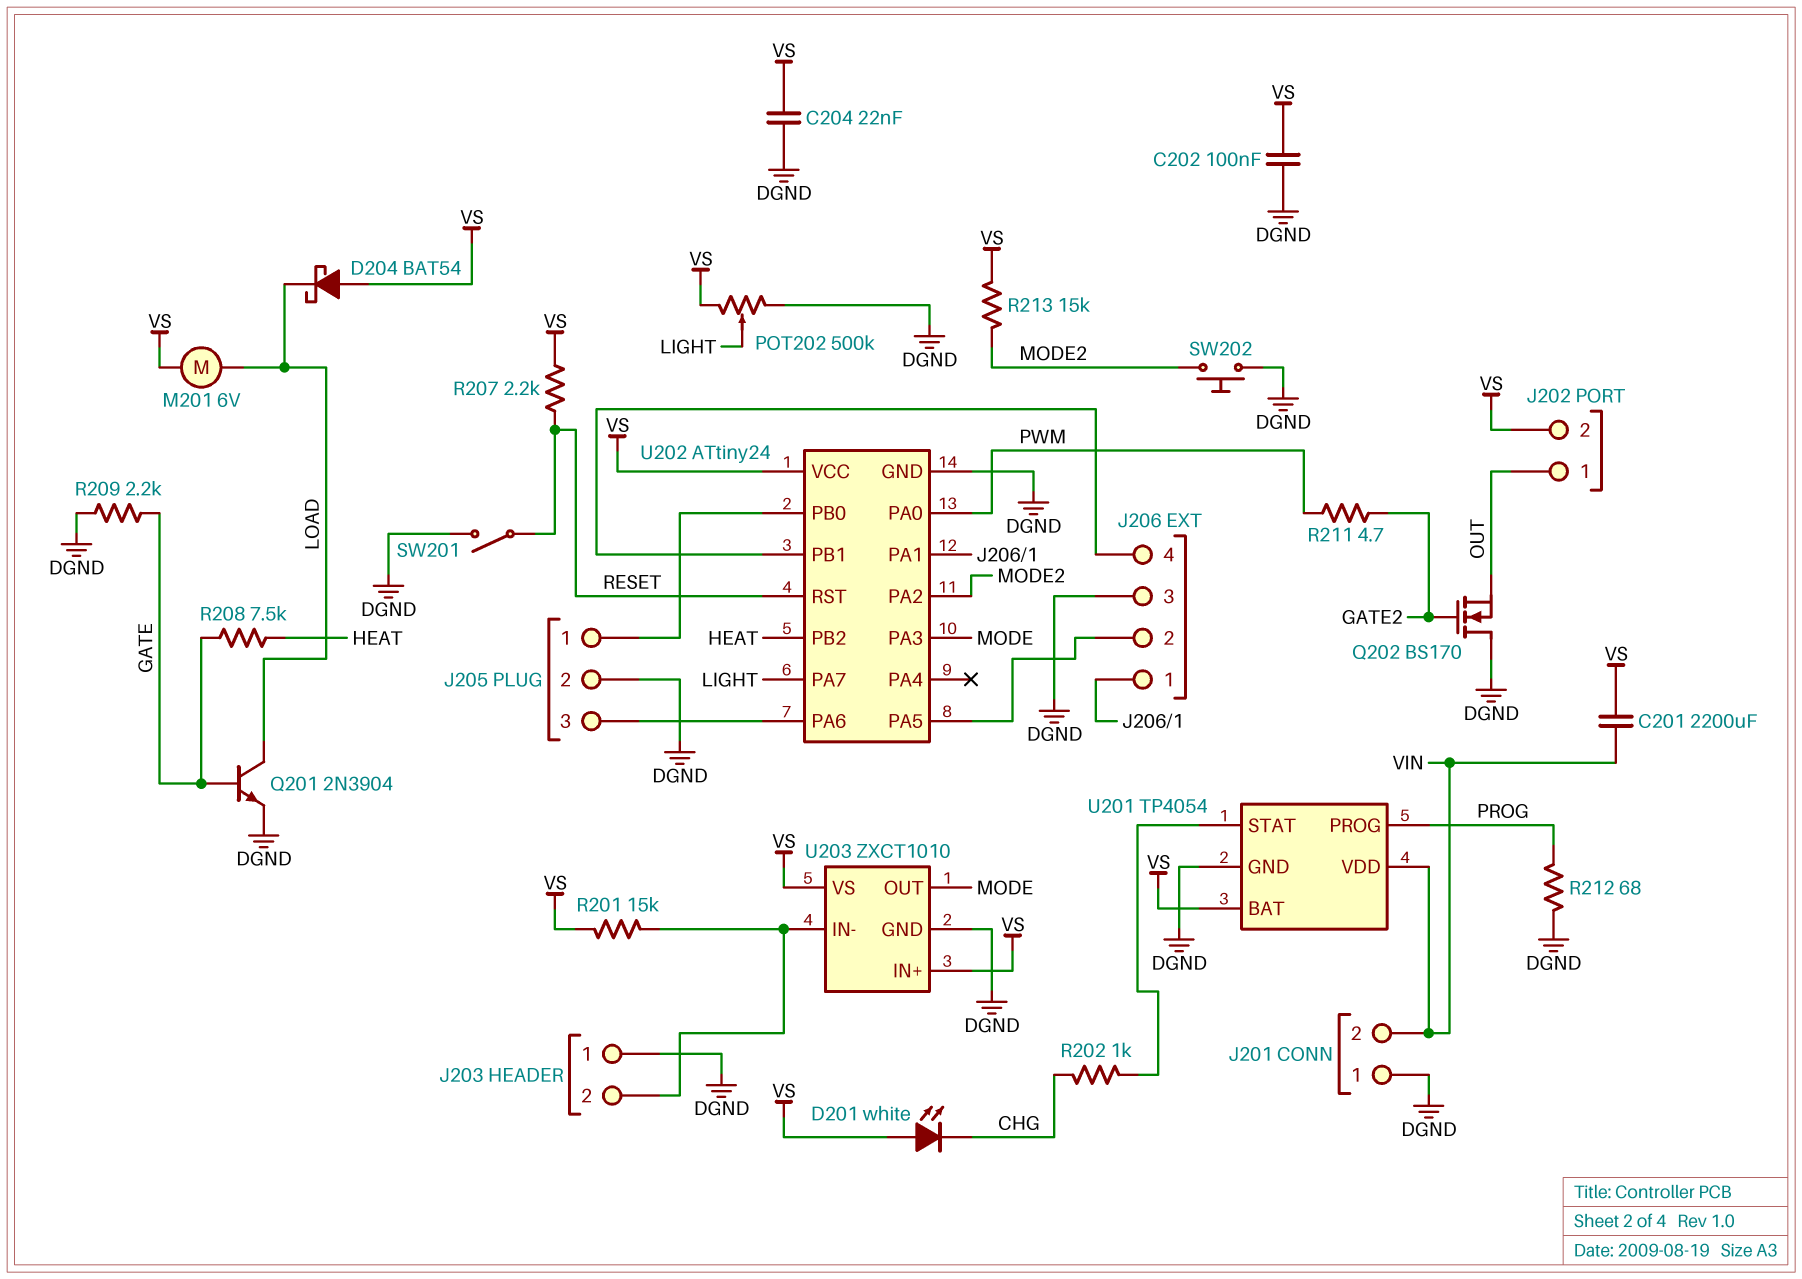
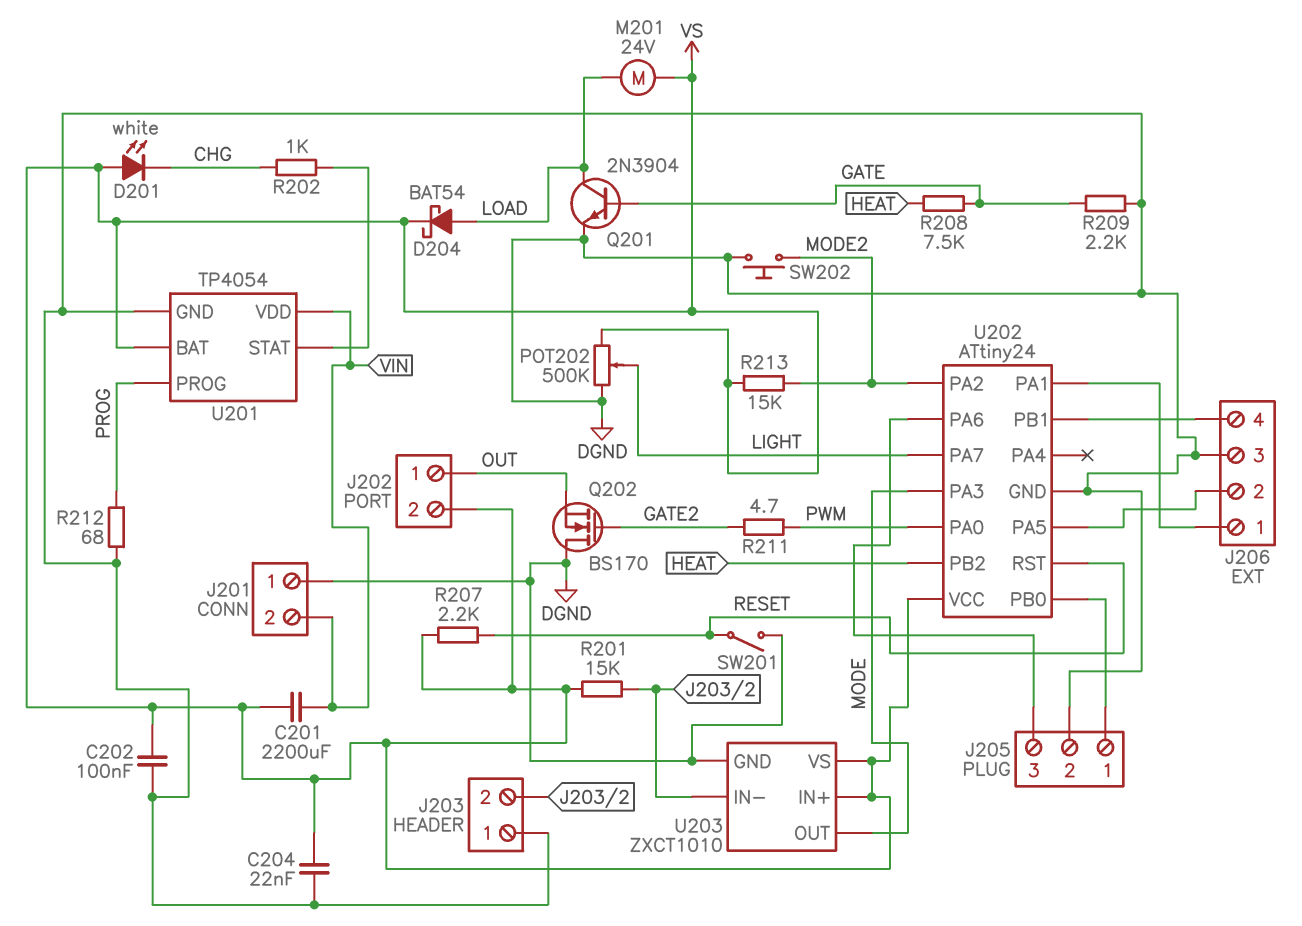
D204: schottky BAT54 (A VS, K LOAD) -> schottky BAT54 (A LOAD, K VS)
M201: motor 6V (LOAD, VS) -> motor 24V (LOAD, VS)

